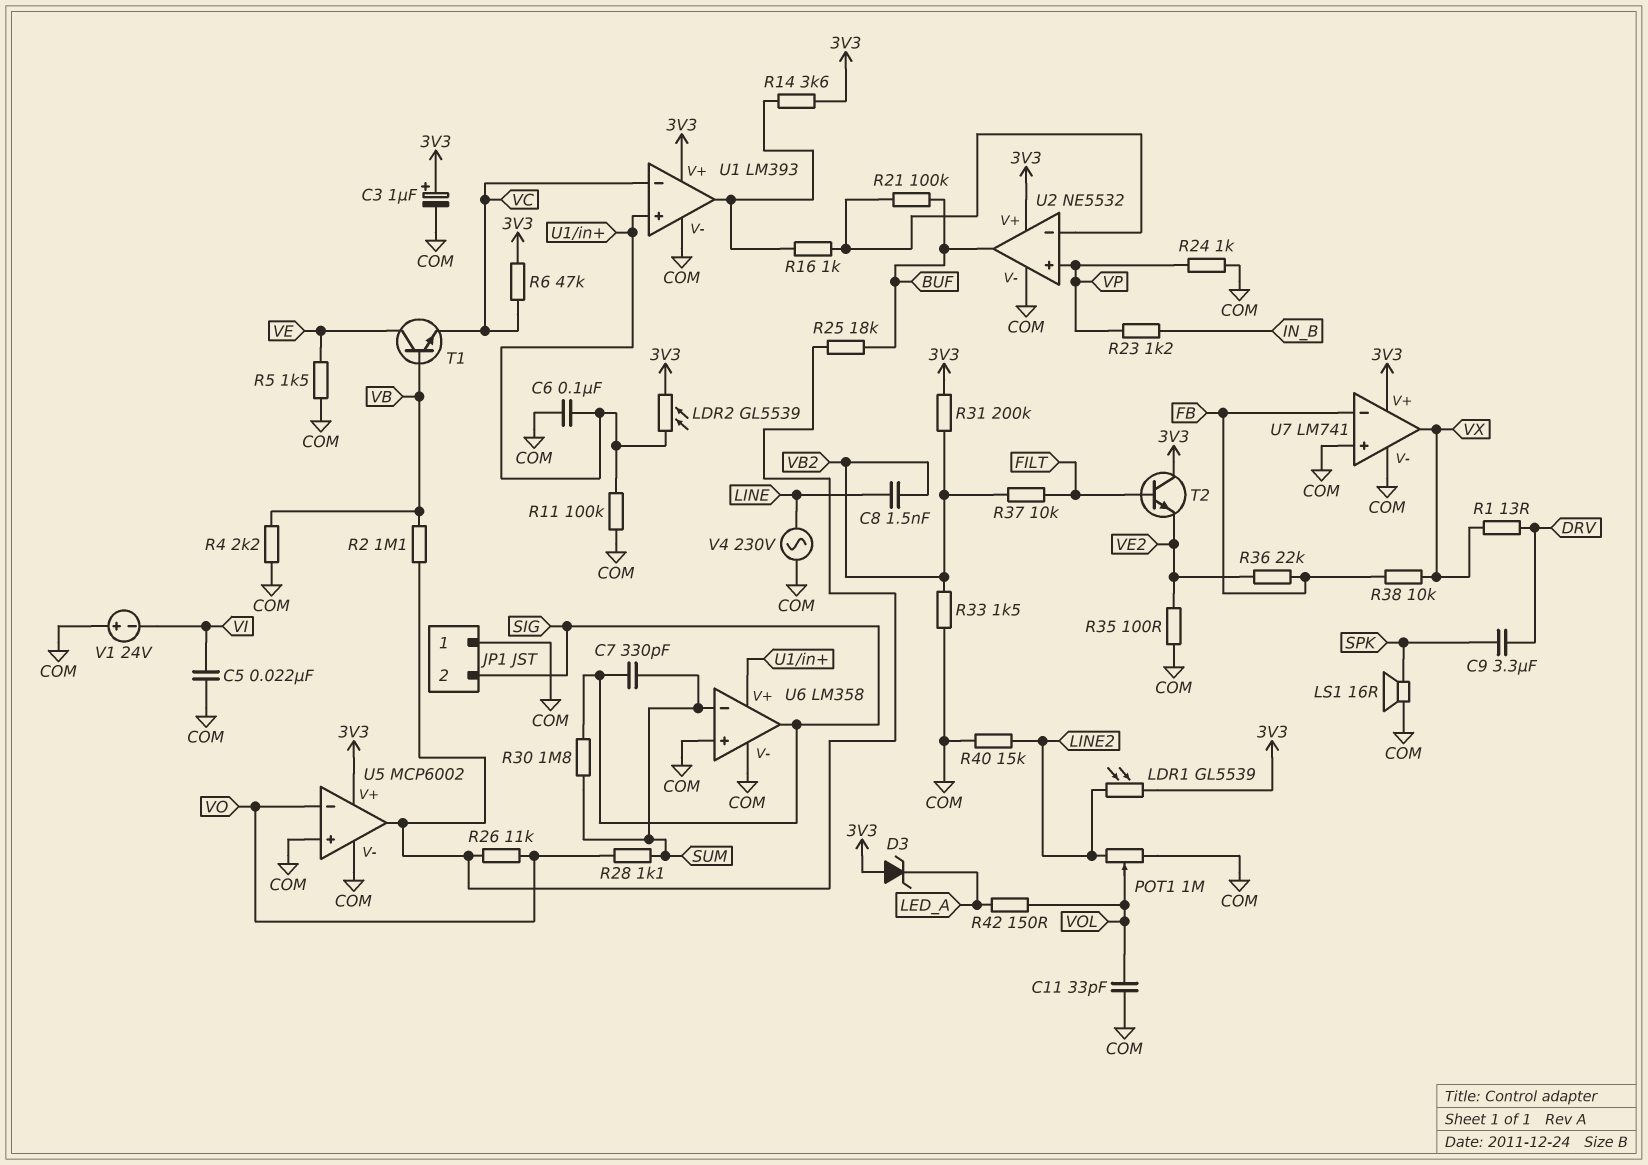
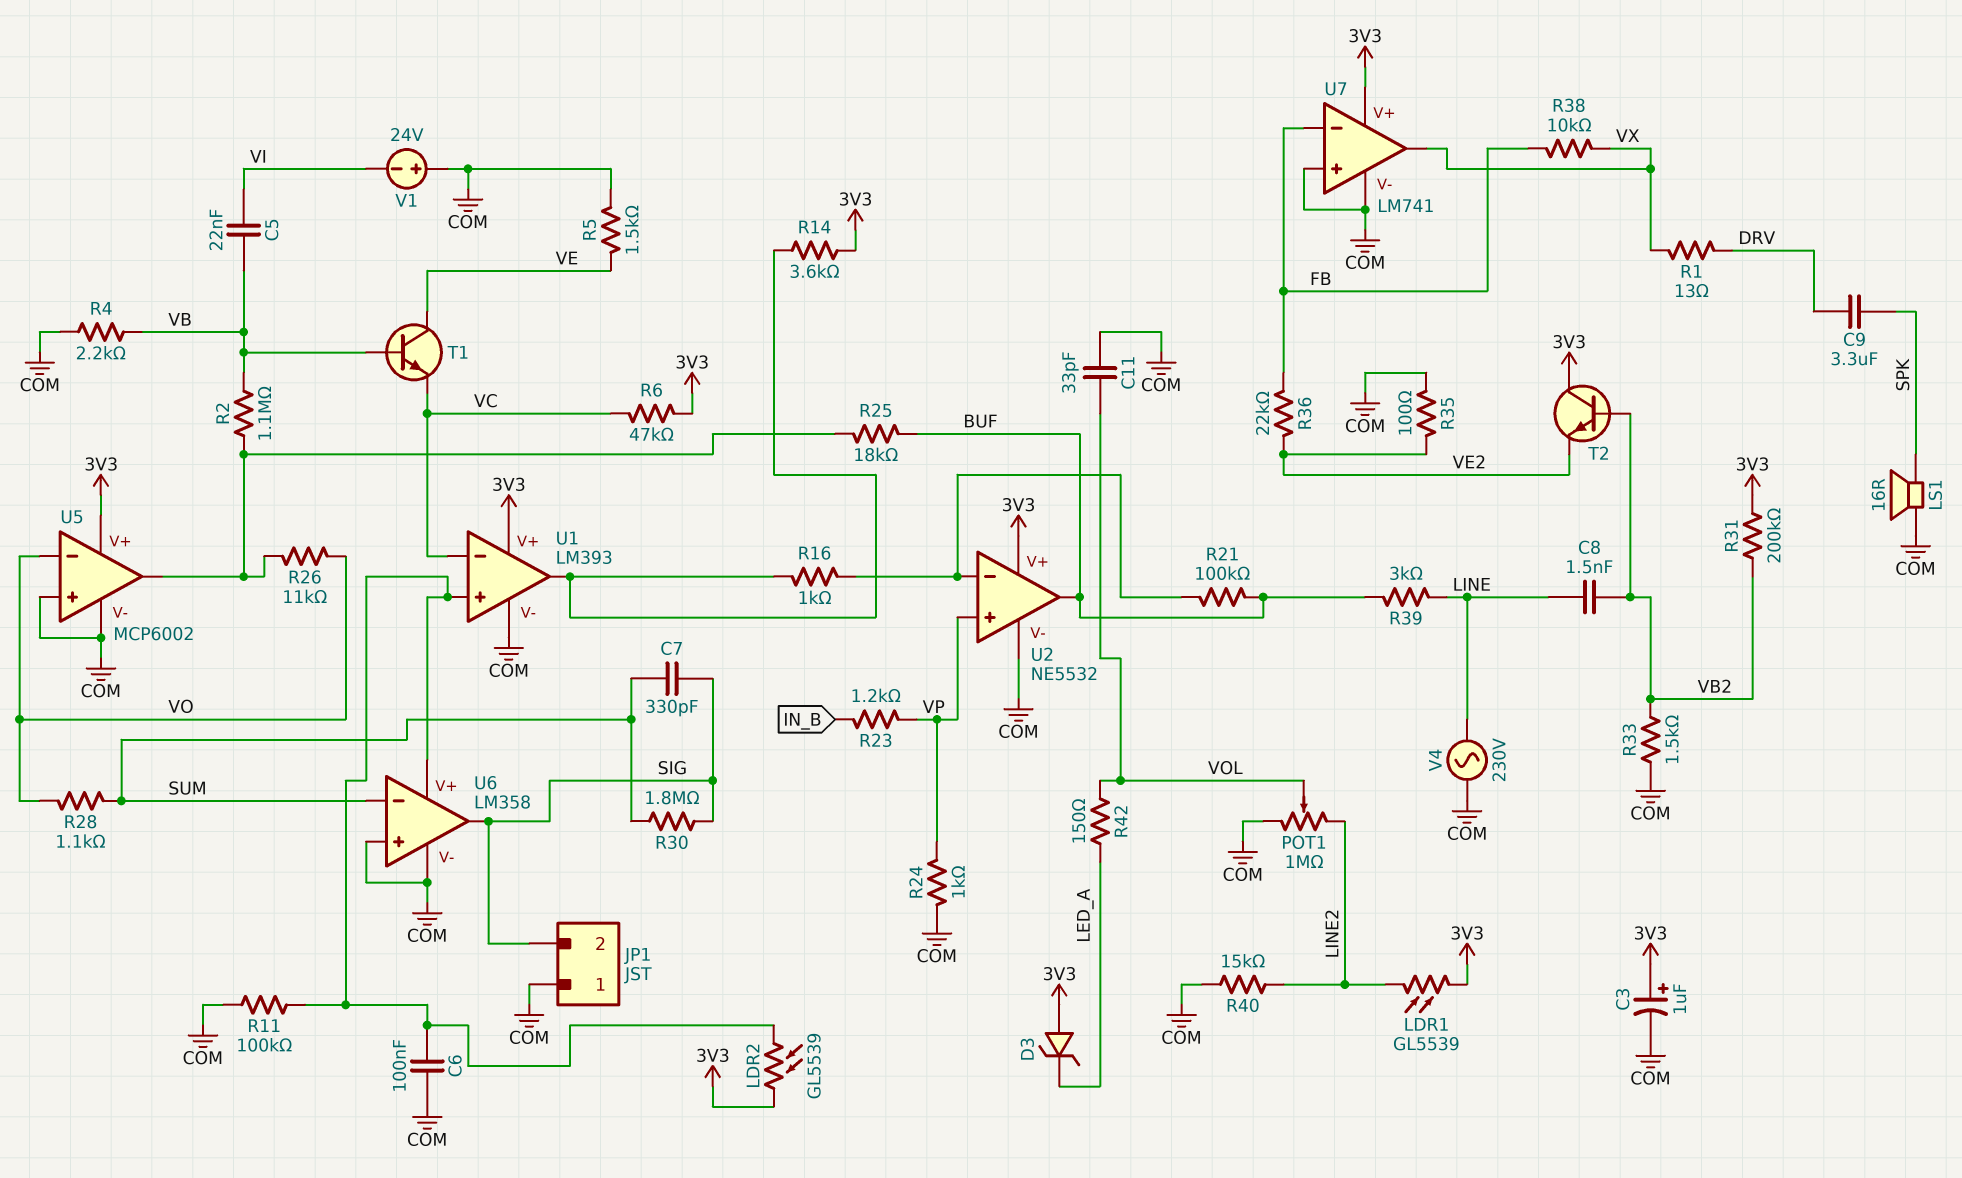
C5: 22nF (COM, VI) -> 22nF (VB, VI)
R37: 10k (FILT, VB2) -> none
R39: none -> 3k (BUF, LINE)
T2: NPN (B FILT, C 3V3, E VE2) -> NPN (B VB2, C 3V3, E VE2)

